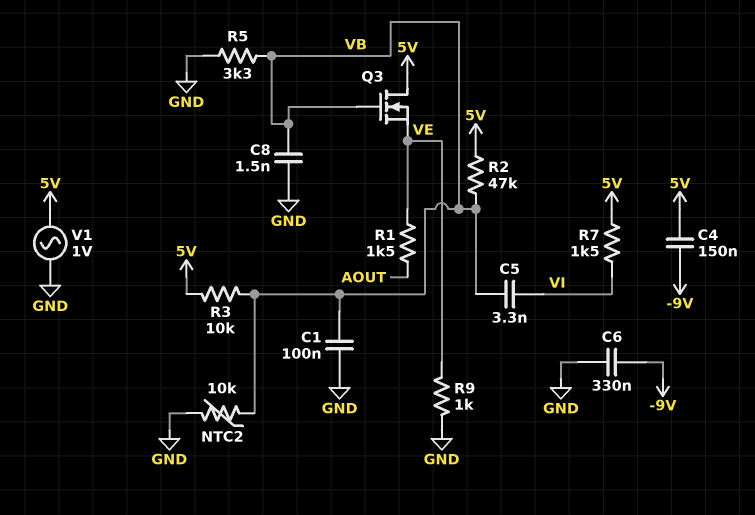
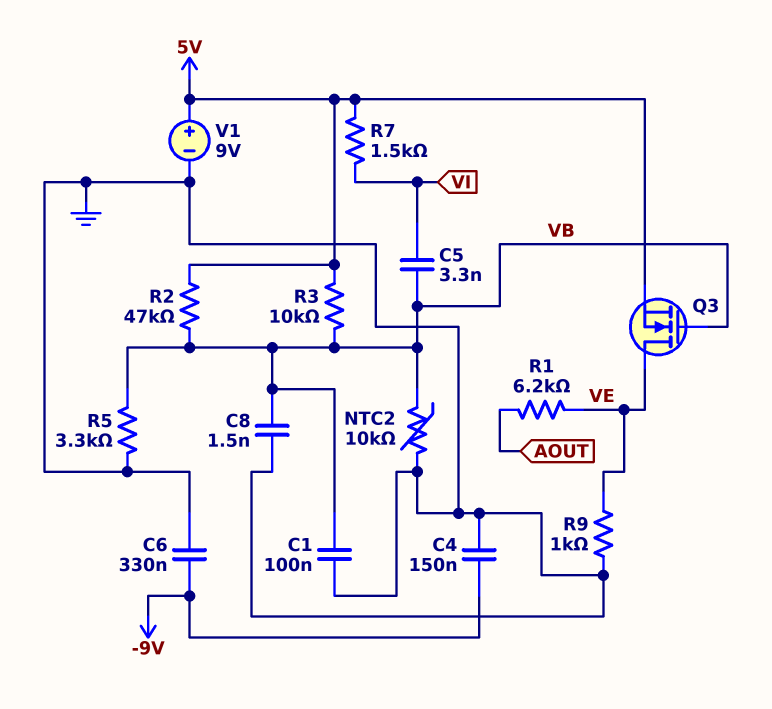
C4: 150nF (-9V, 5V) -> 150nF (-9V, GND)
Q3: NMOS (G VB, D 5V, S VE) -> NMOS (G VB, D VE, S 5V)
R1: 1.5k (AOUT, VE) -> 6.2k (AOUT, VE)
V1: AC 1V (5V, GND) -> 9V (plus 5V, minus GND)

